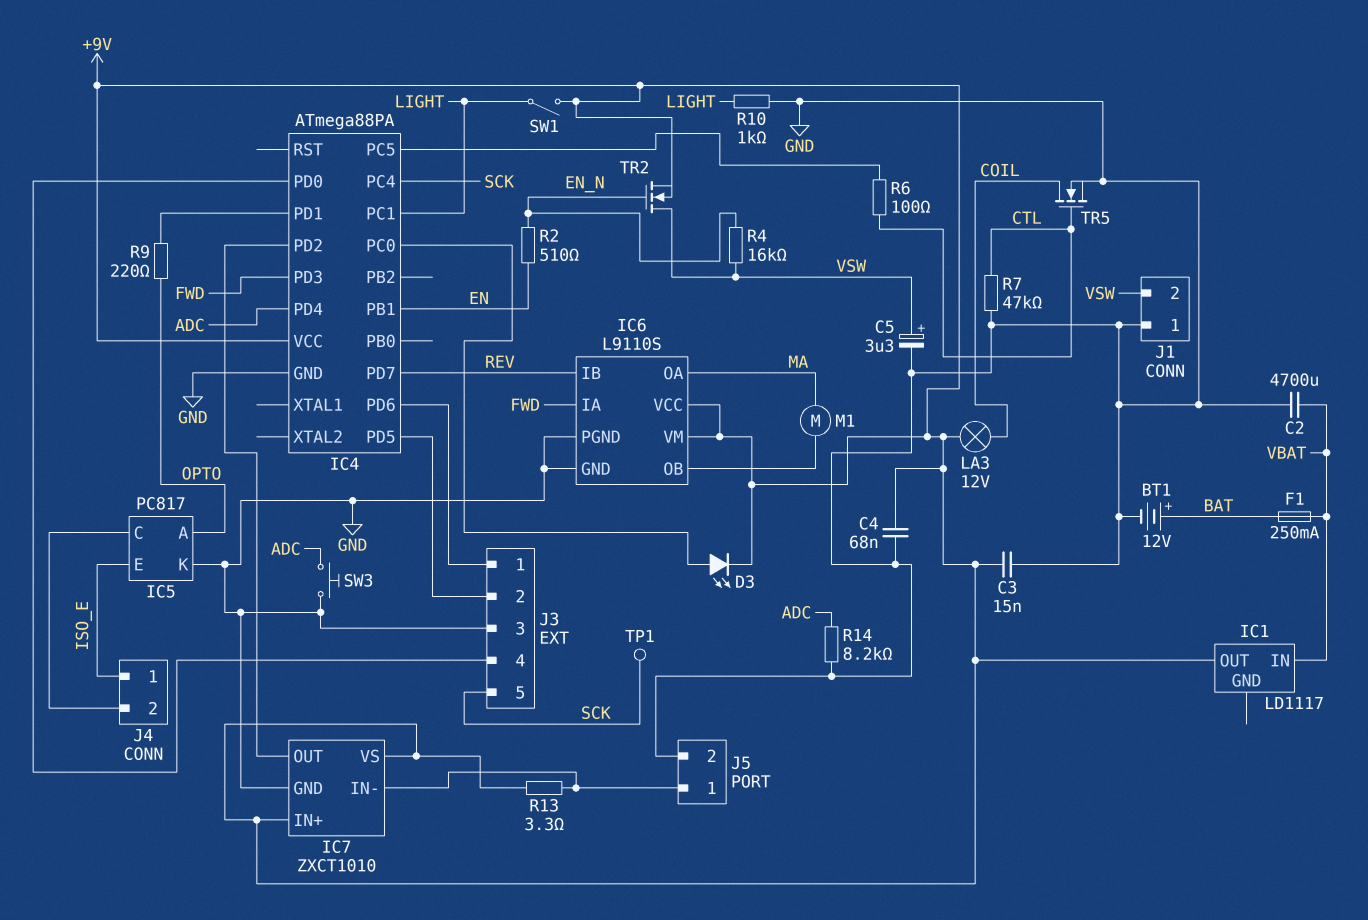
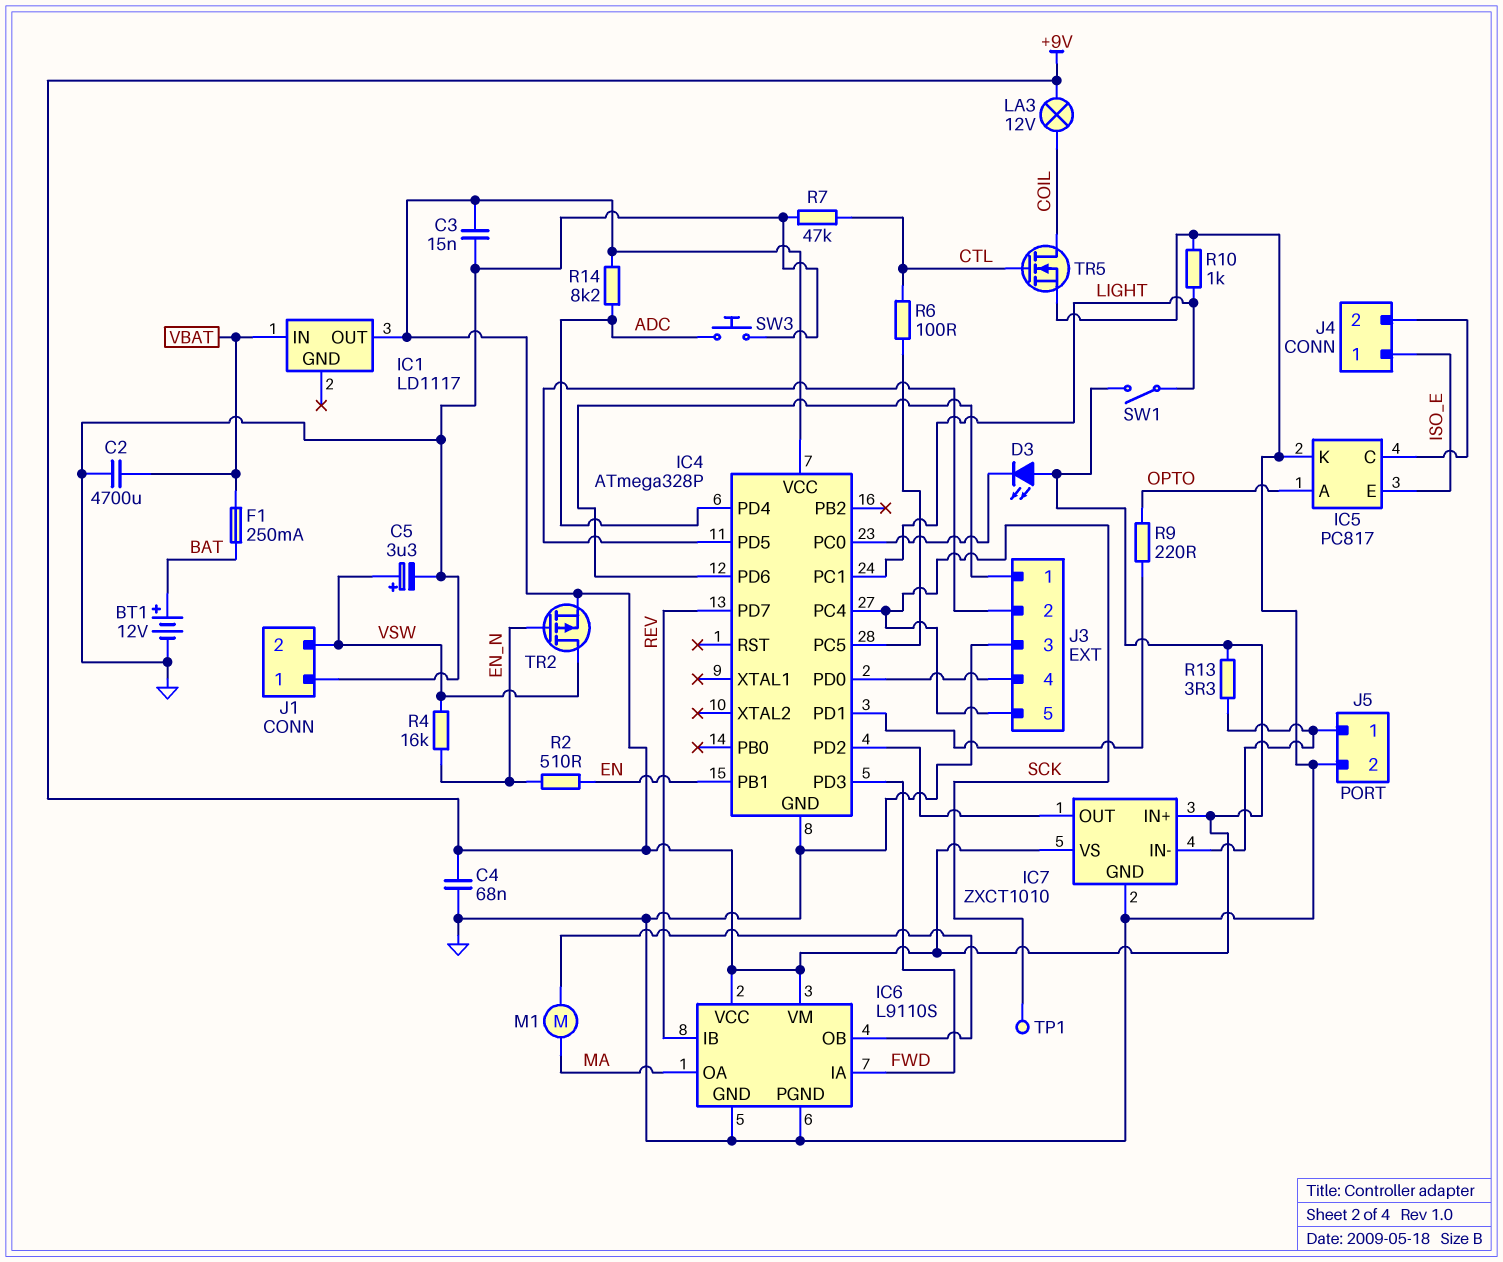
D3: LED (A IC4/PC0, K +9V) -> LED (A +9V, K IC4/PC0)
IC4: ATmega88PA -> ATmega328P
R14: 8.2k (ADC, GND) -> 8.2k (+9V, ADC)
TR2: NMOS (G EN_N, D VSW, S +9V) -> PMOS (G EN_N, D VSW, S +9V)

